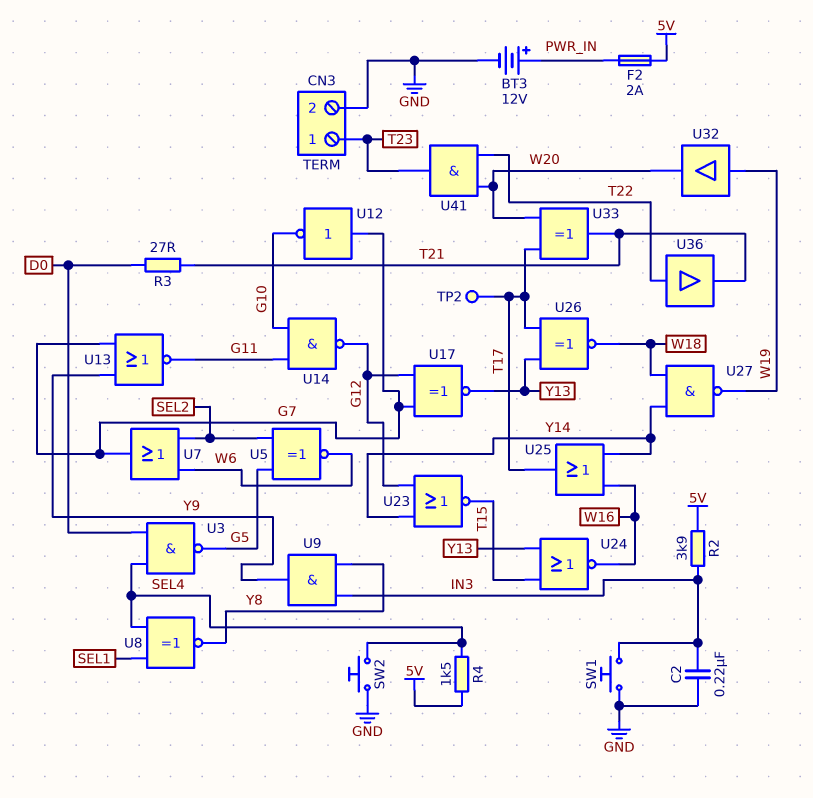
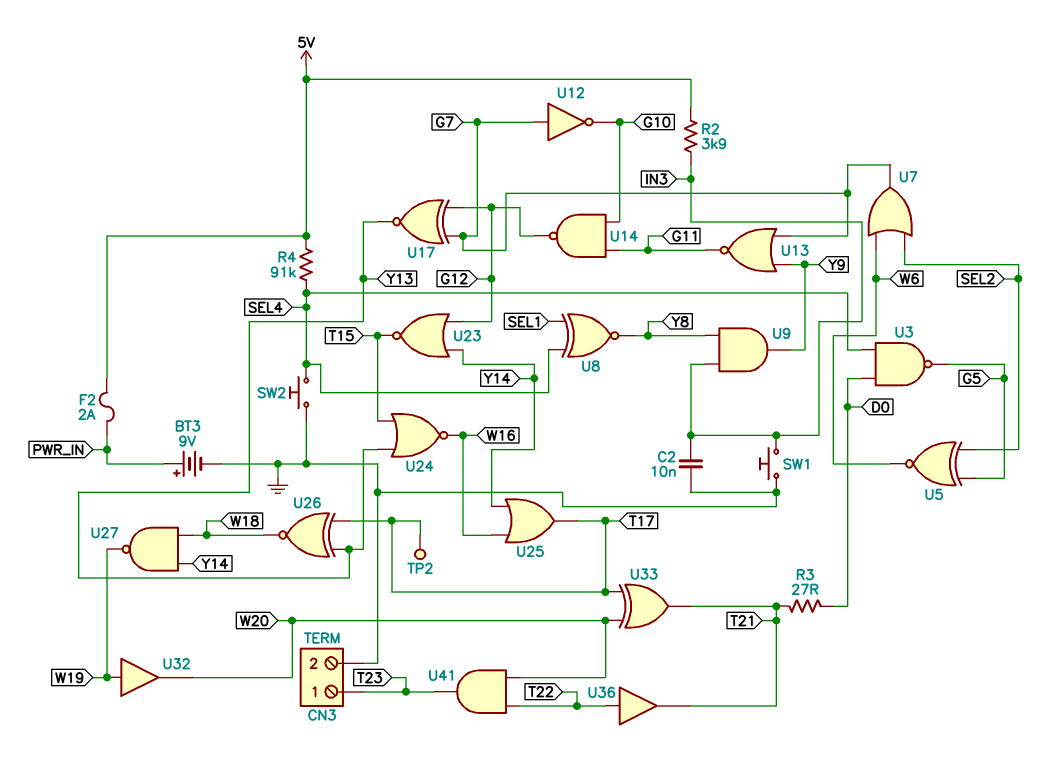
BT3: 12V (plus PWR_IN, minus GND) -> 9V (plus PWR_IN, minus GND)
C2: 220nF (GND, IN3) -> 10nF (GND, IN3)
R4: 1.5k (5V, SEL4) -> 91k (5V, SEL4)

